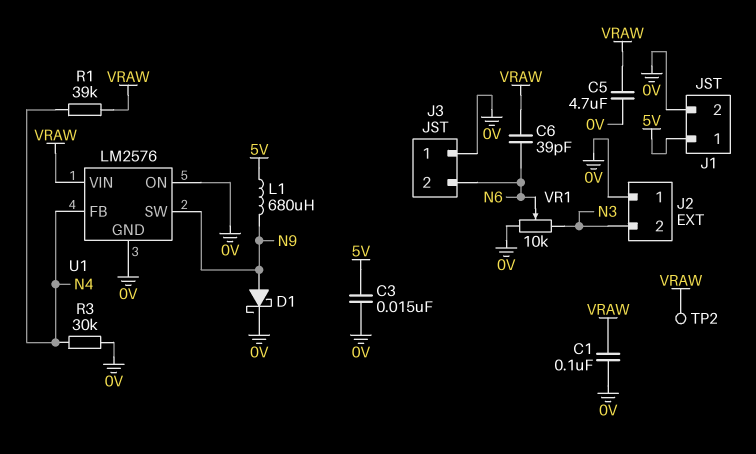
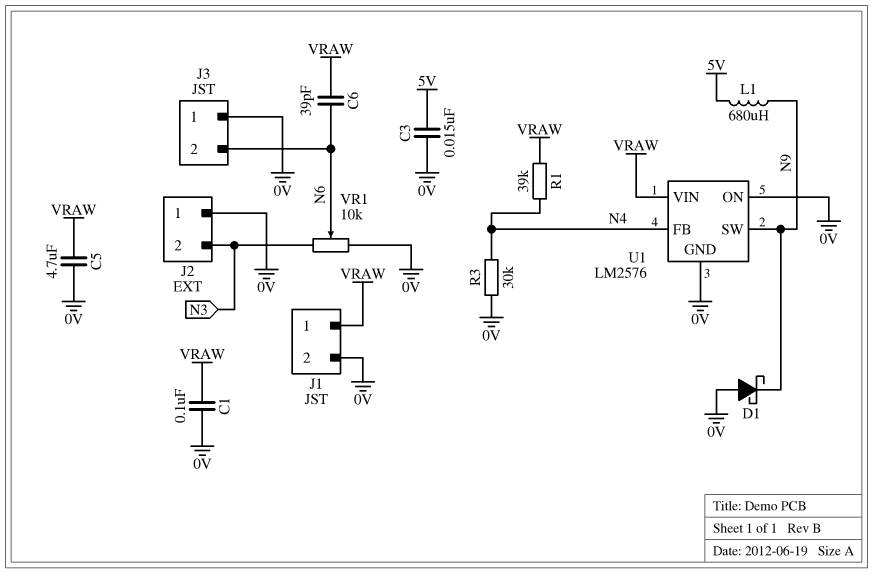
D1: schottky (A N9, K 0V) -> schottky (A 0V, K N9)
J1 pin 1: 5V -> VRAW
TP2: test point (VRAW) -> none

